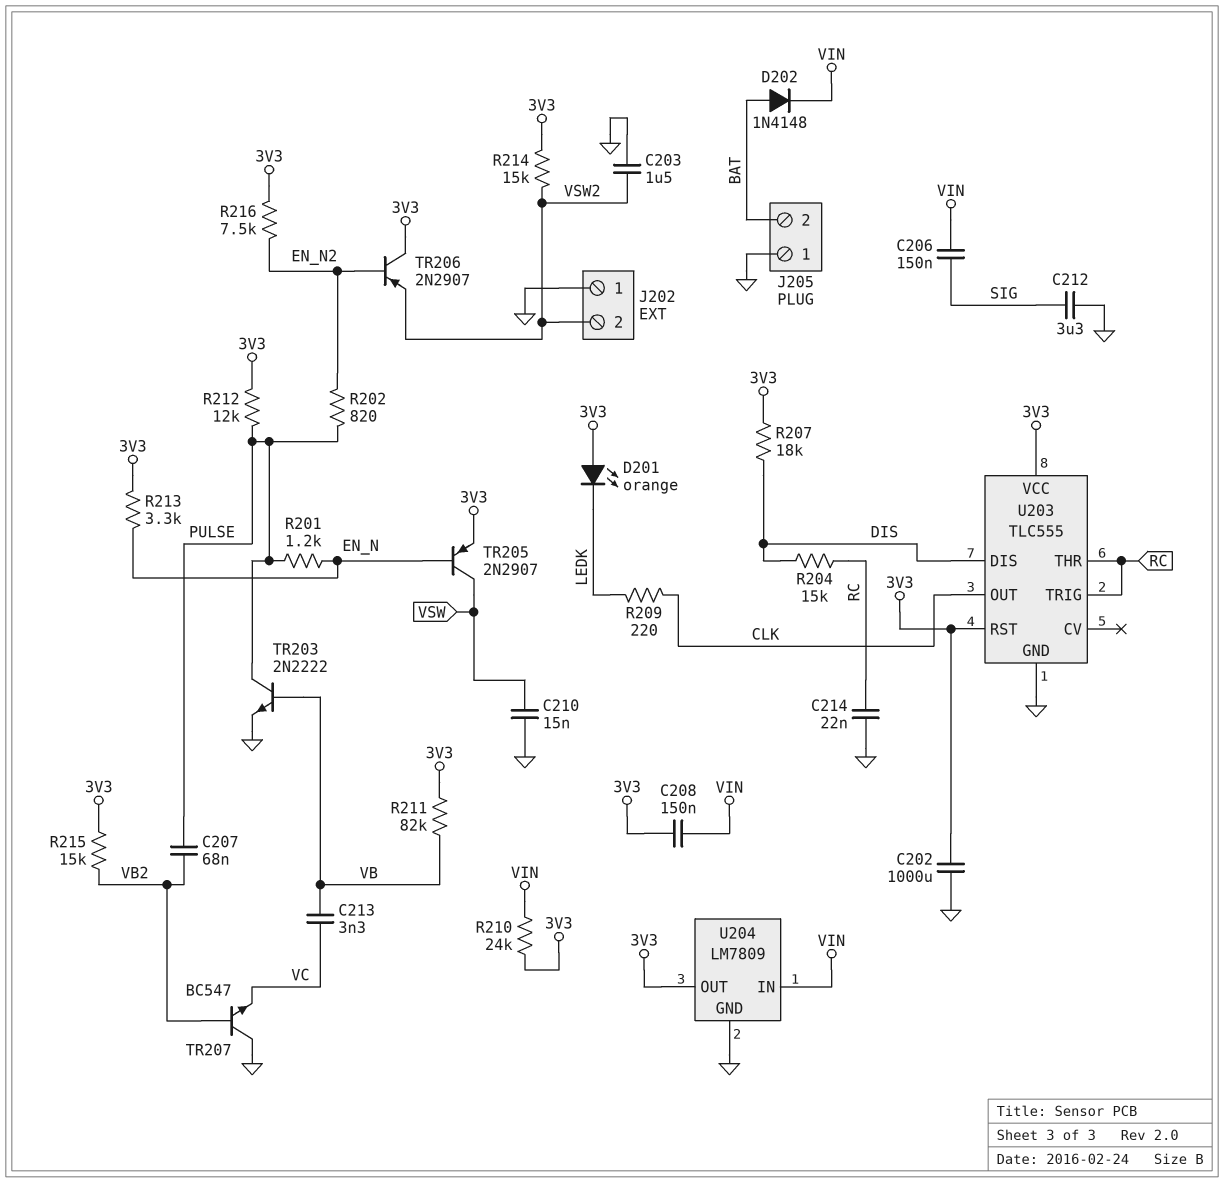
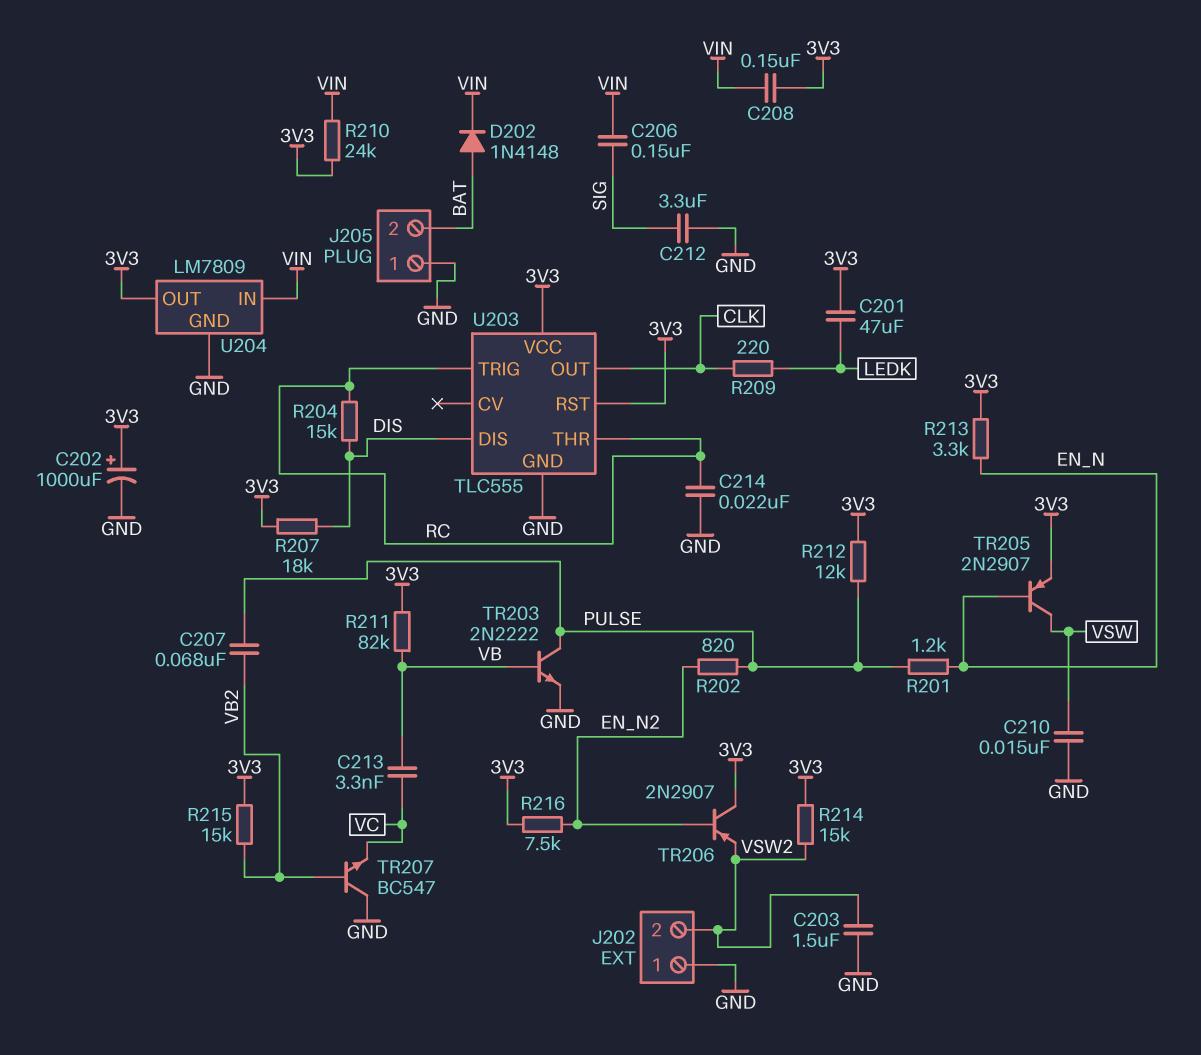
C201: none -> 47uF (3V3, LEDK)
C202: 1000uF (3V3, GND) -> 1000uF (plus 3V3, minus GND)
D201: LED orange (A 3V3, K LEDK) -> none

